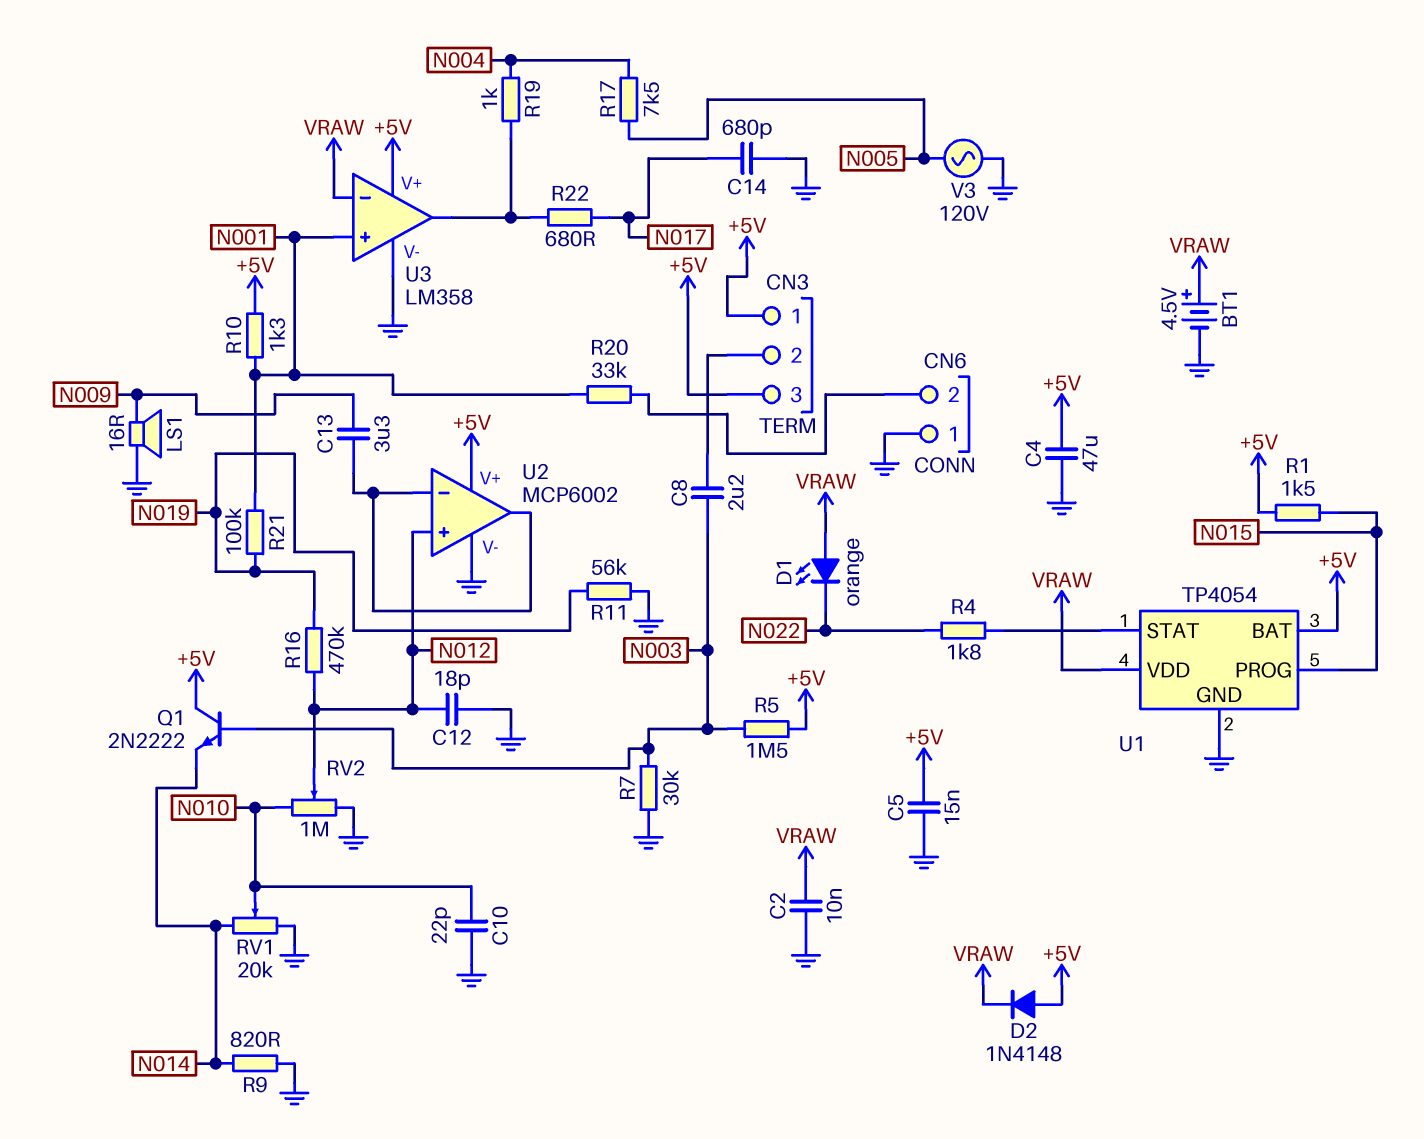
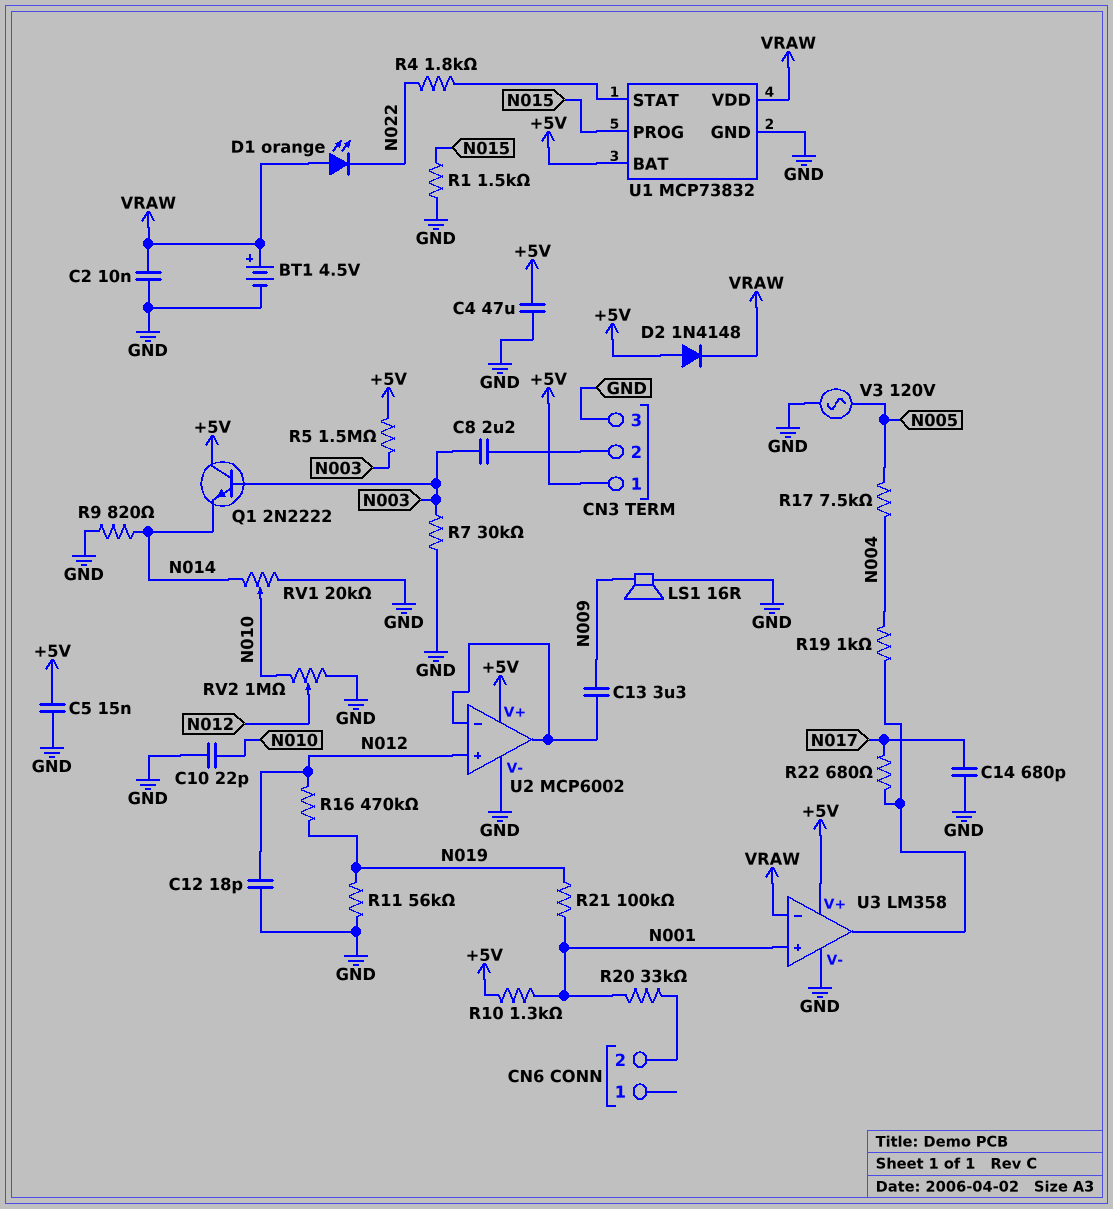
CN3 pin 3: +5V -> GND
CN6 pin 1: GND -> none
R1: 1.5k (+5V, N015) -> 1.5k (GND, N015)
U1: TP4054 -> MCP73832

